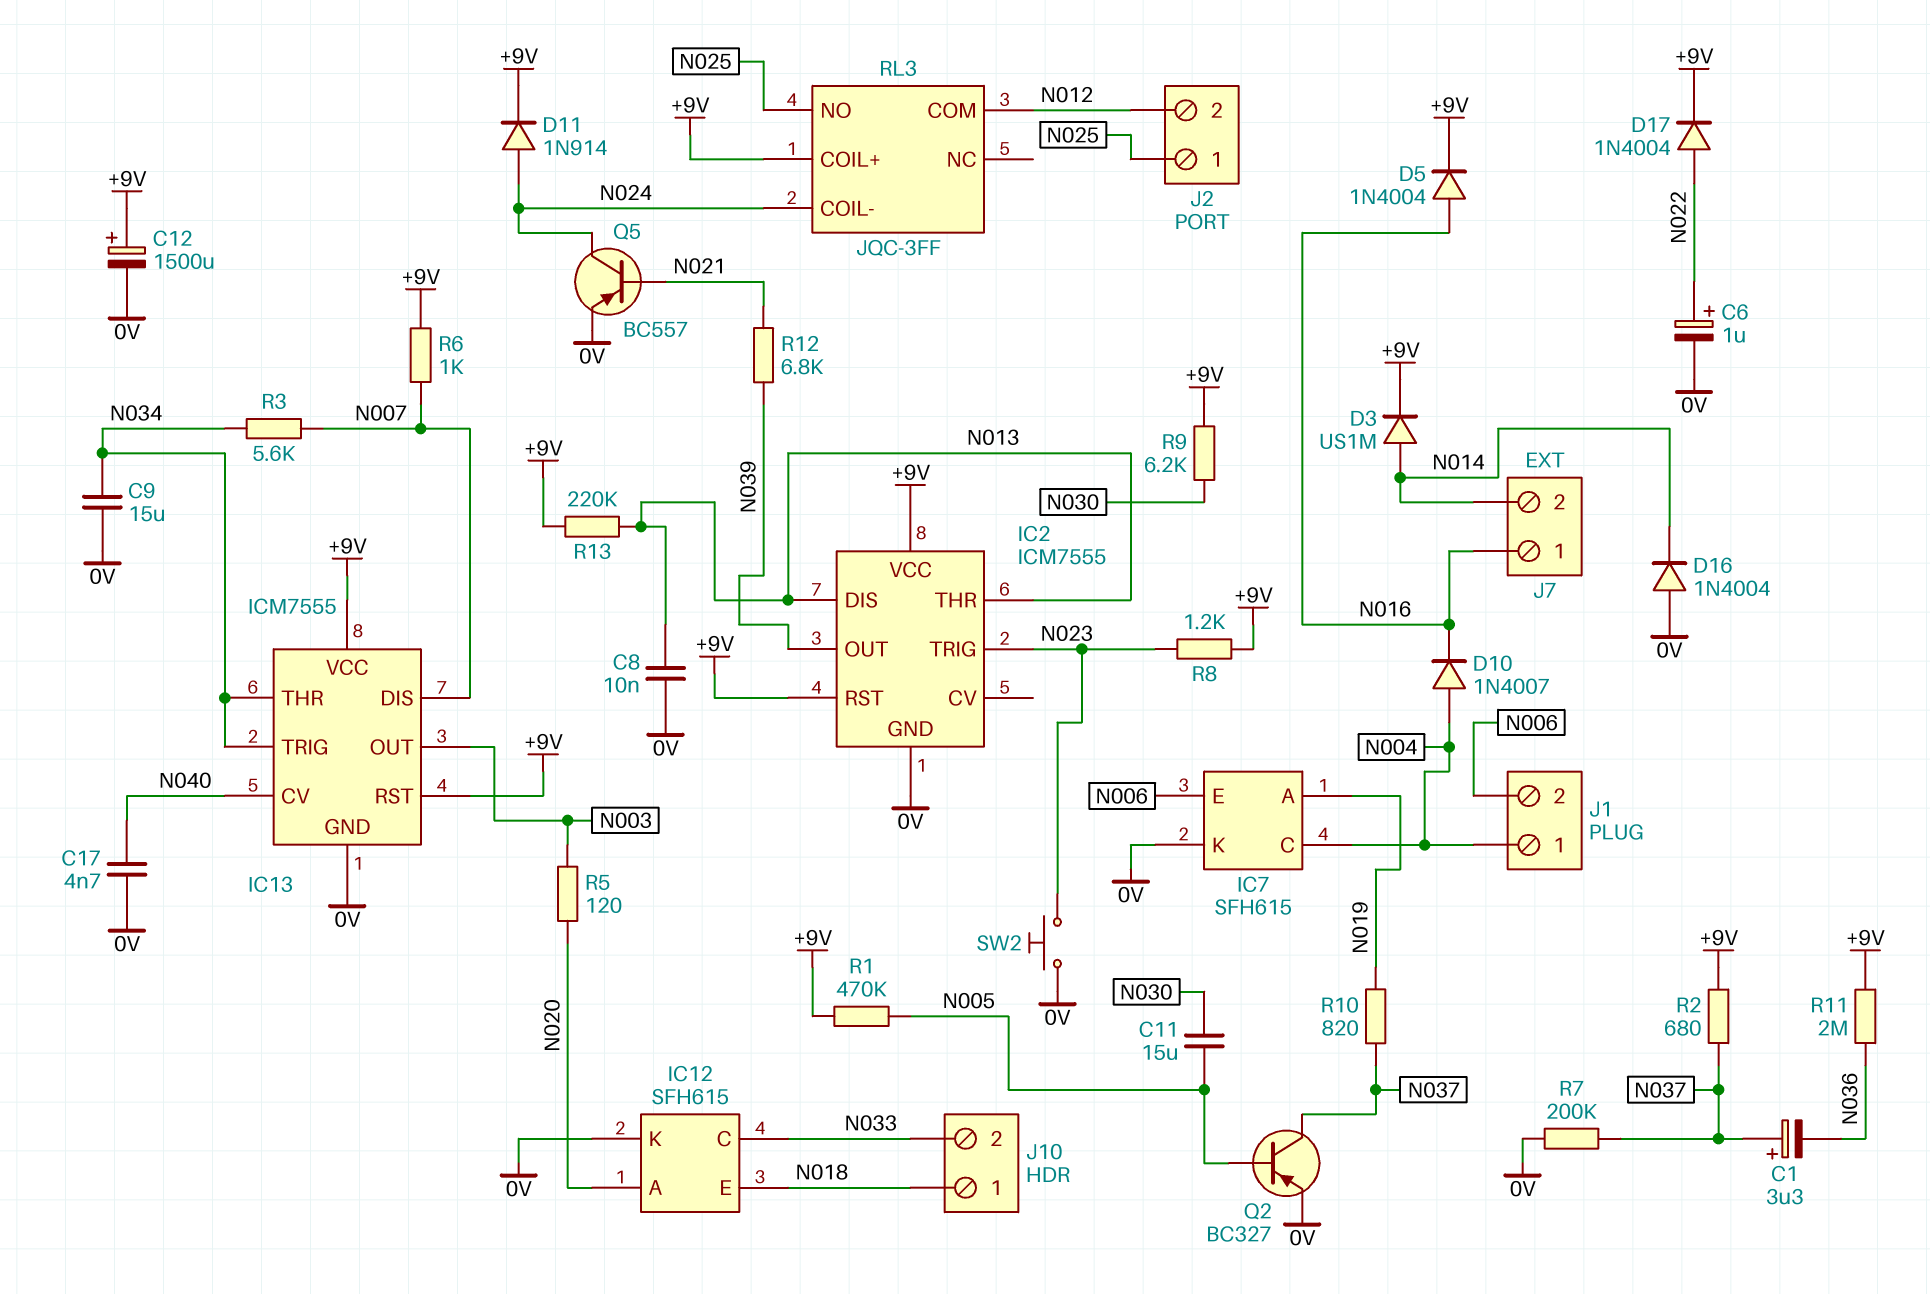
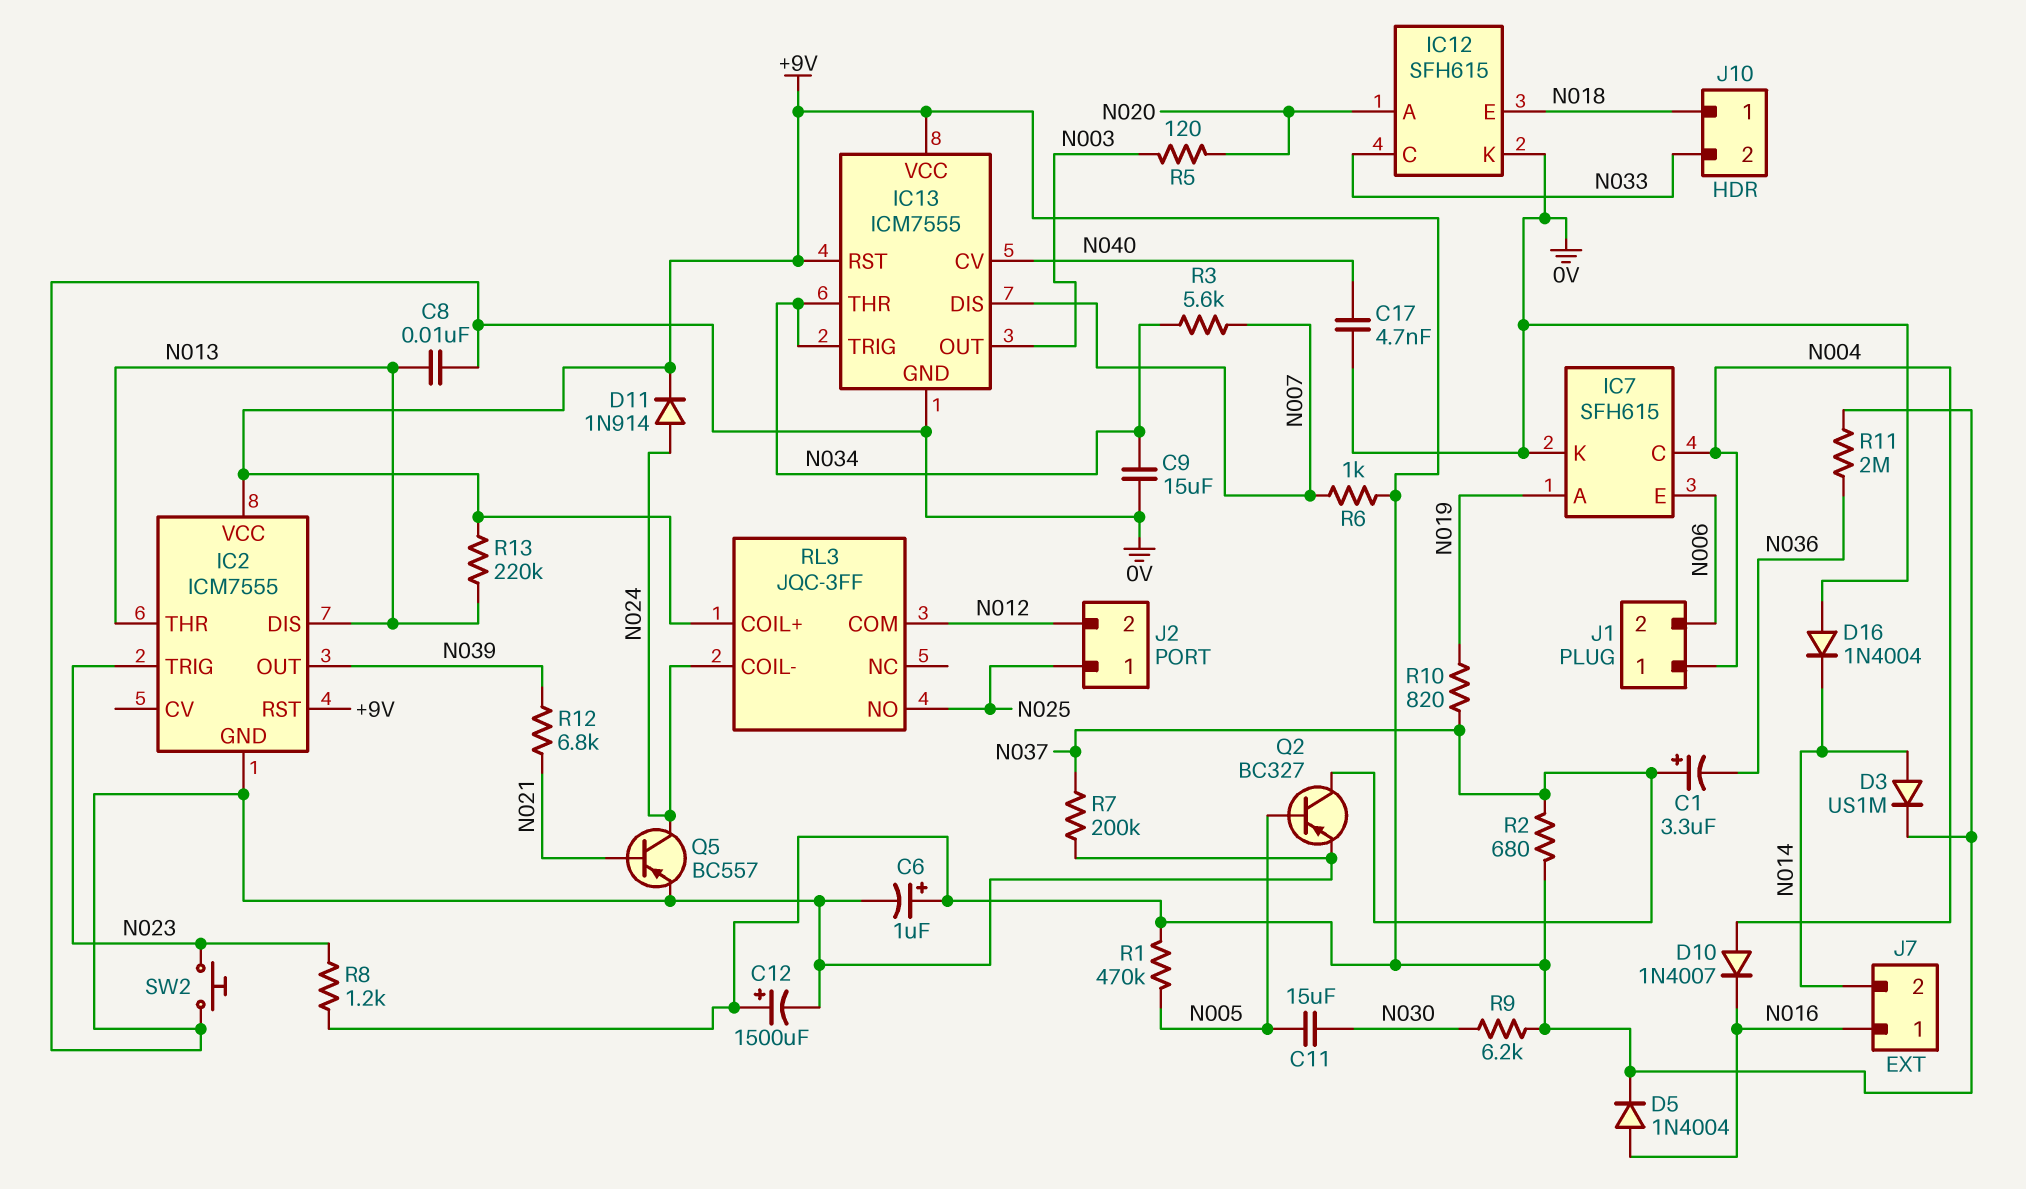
C6: 1uF (plus N022, minus 0V) -> 1uF (plus +9V, minus 0V)
D17: diode 1N4004 (A N022, K +9V) -> none

